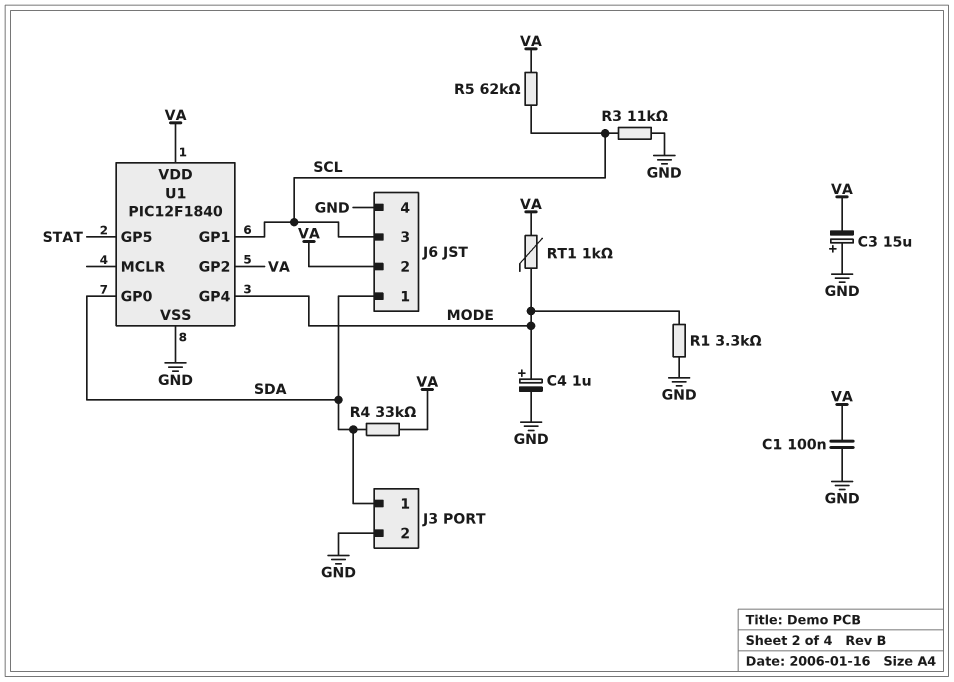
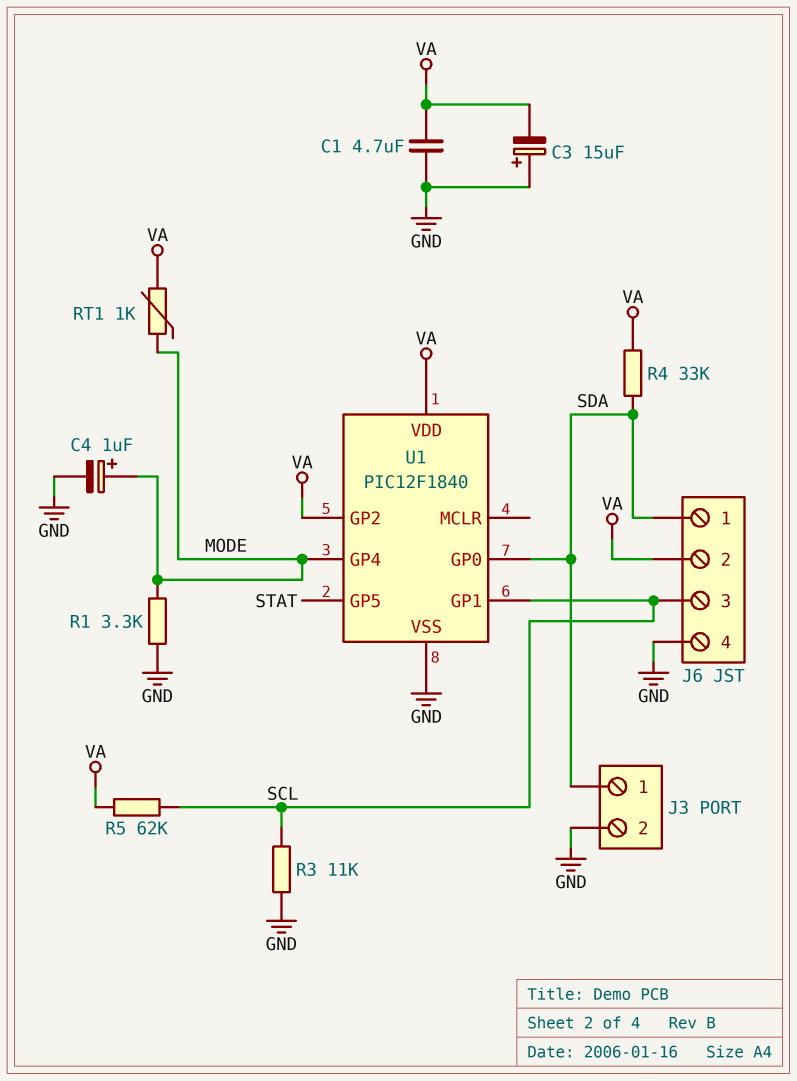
C1: 100nF (GND, VA) -> 4.7uF (GND, VA)

